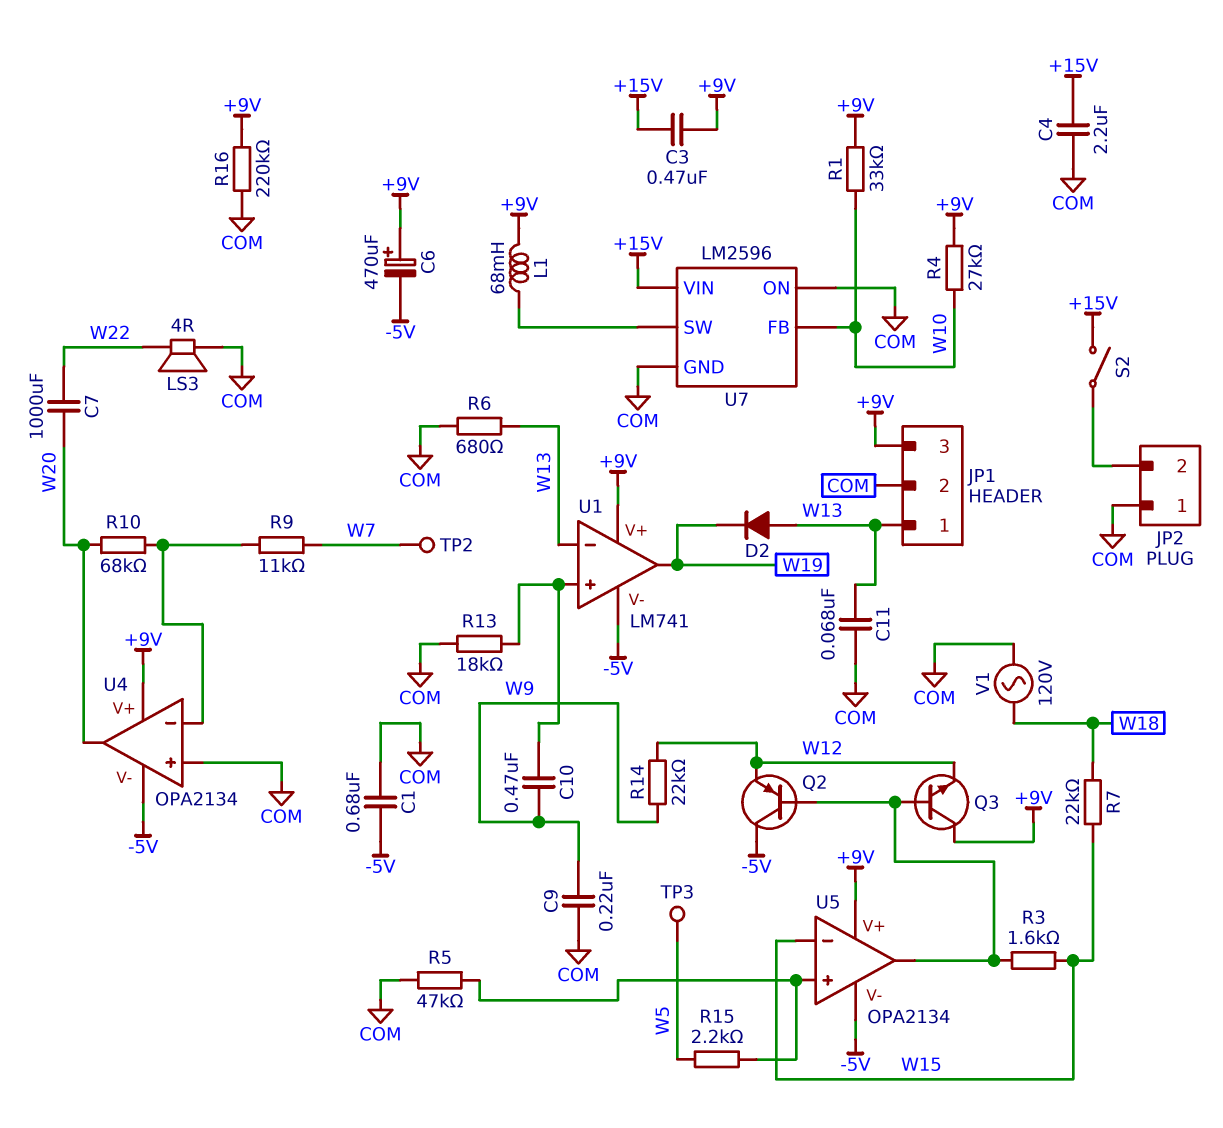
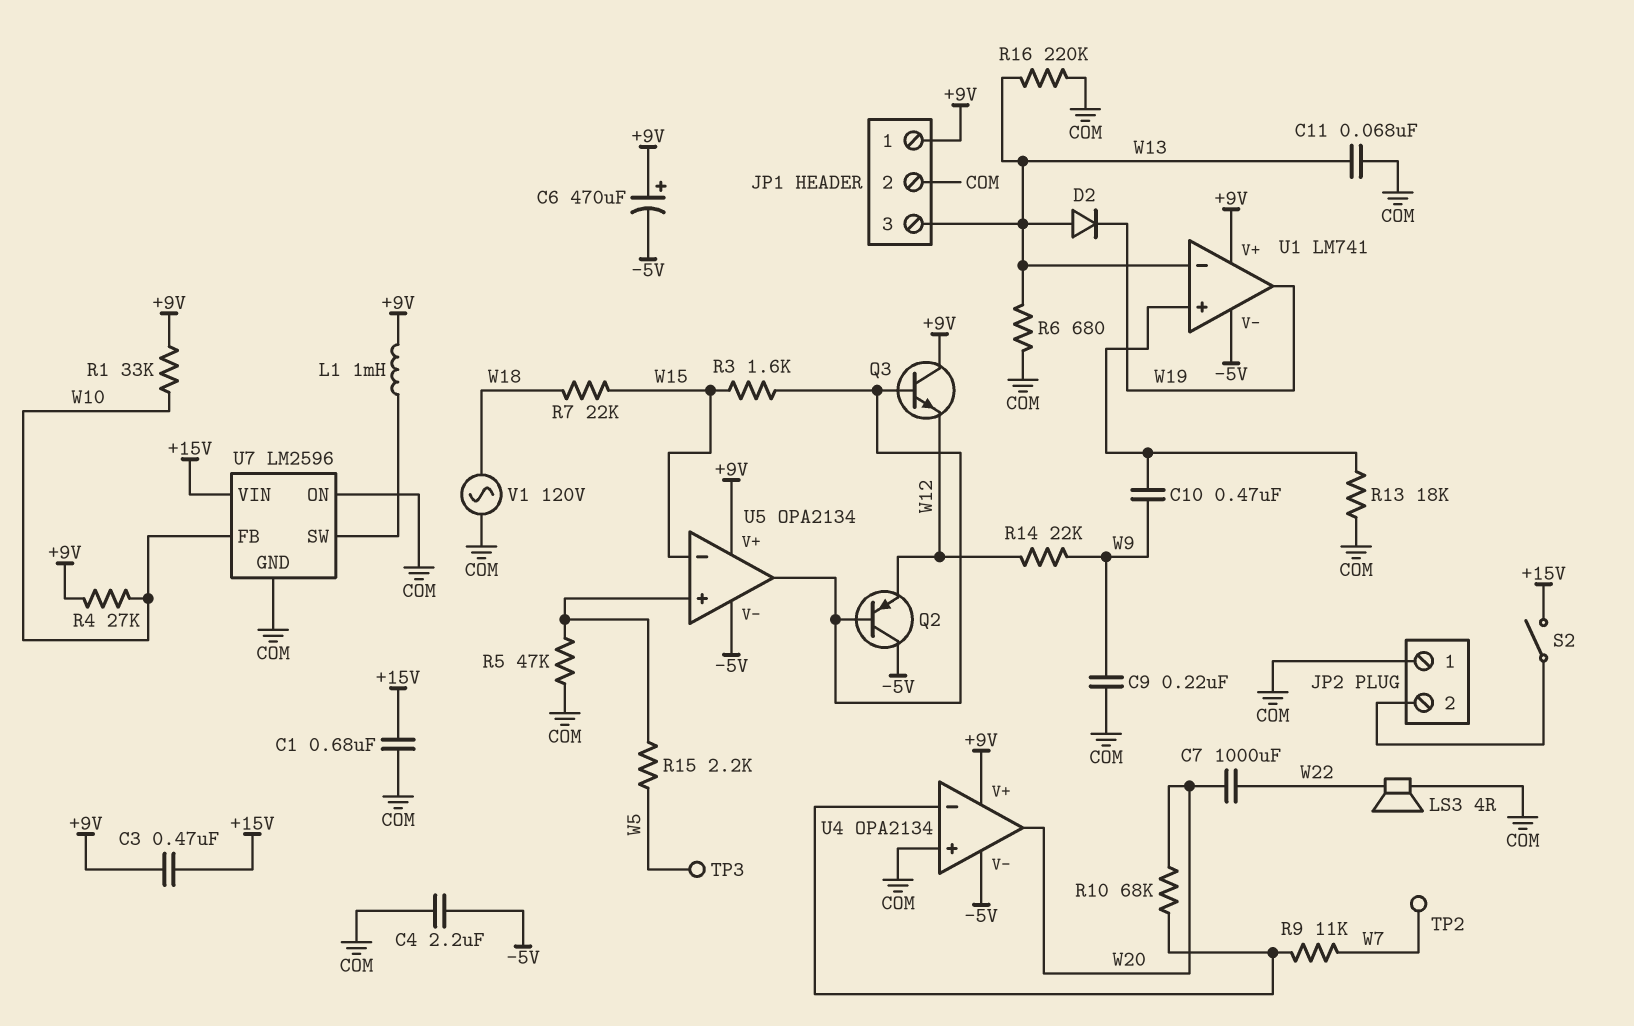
C1: 680nF (-5V, COM) -> 680nF (+15V, COM)
C4: 2.2uF (+15V, COM) -> 2.2uF (-5V, COM)
JP1 pin 1: W13 -> +9V
JP1 pin 3: +9V -> W13
L1: 68mH (+9V, U7/SW) -> 1mH (+9V, U7/SW)
R16: 220k (+9V, COM) -> 220k (COM, W13)

